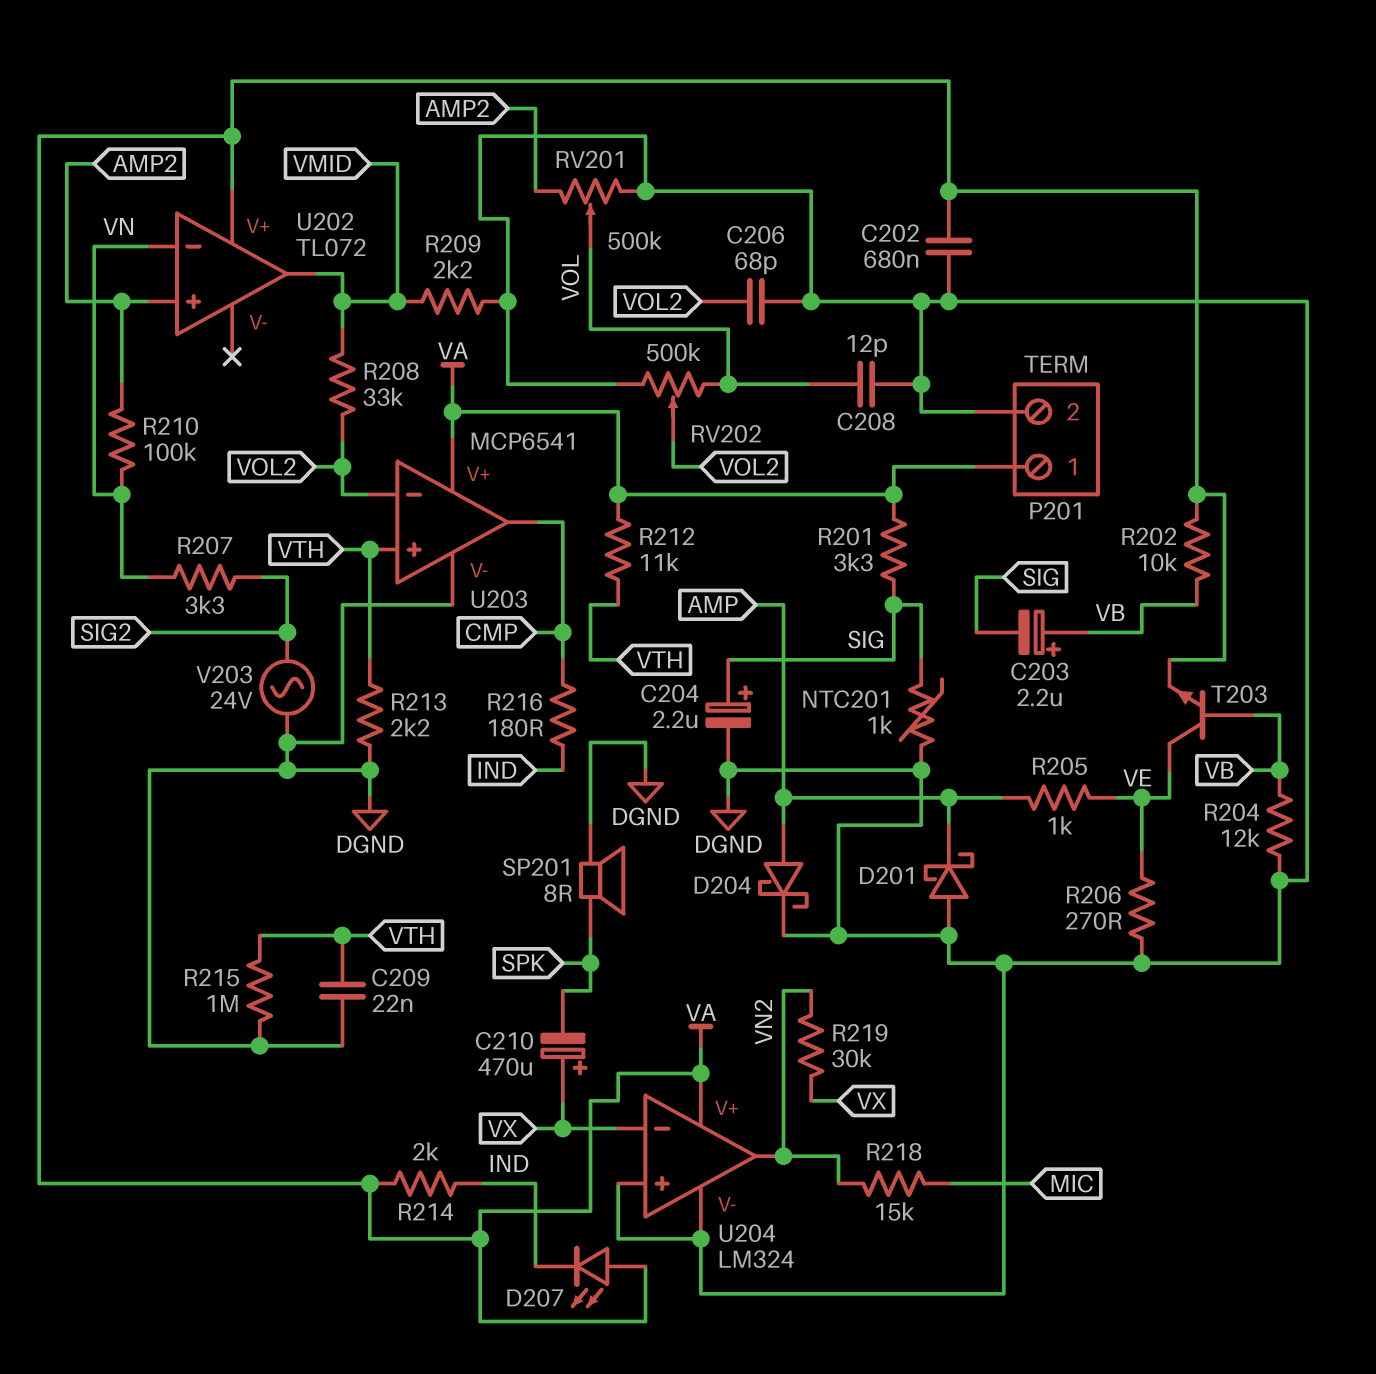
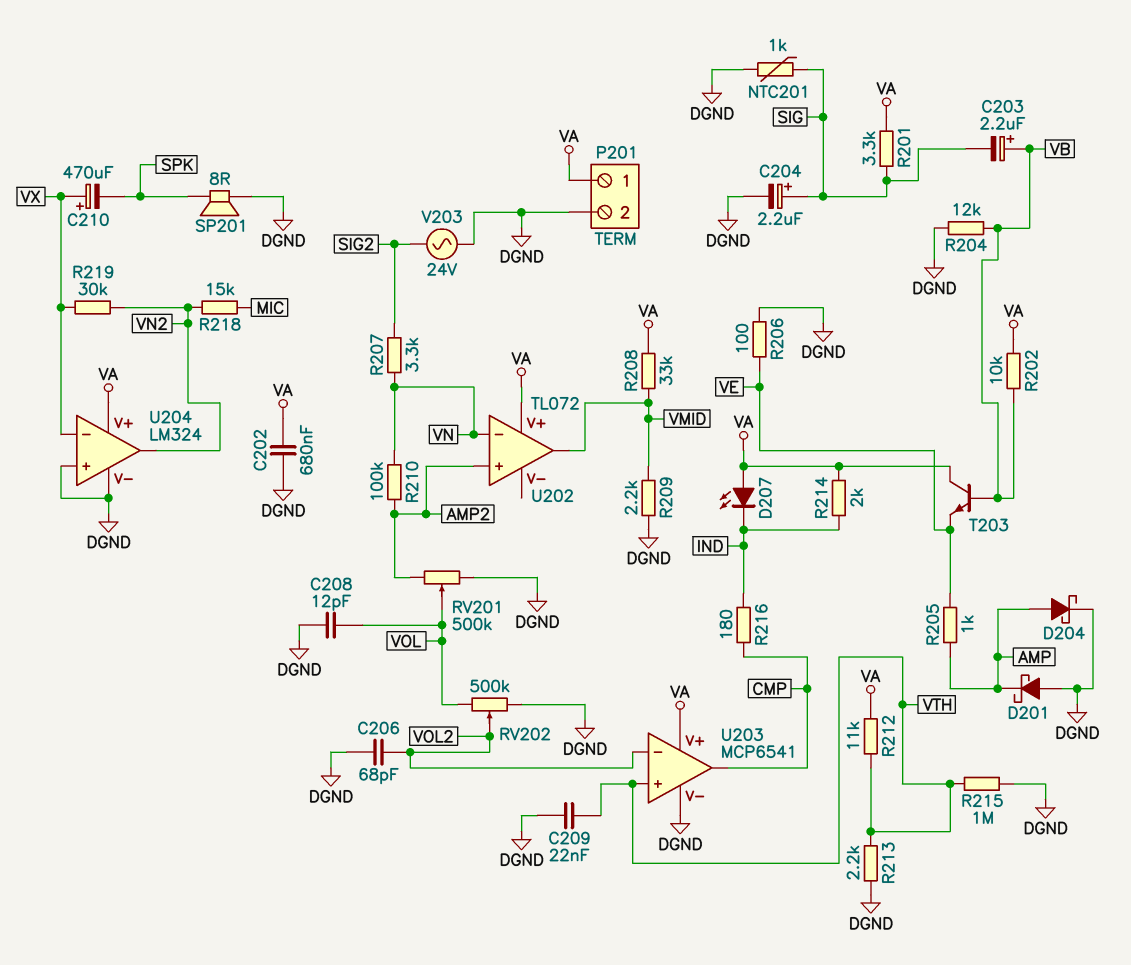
R206: 270 (DGND, VE) -> 100 (DGND, VE)
R208: 33k (VMID, VOL2) -> 33k (VA, VMID)
T203: NPN (B VB, C VE, E VA) -> NPN (B VB, C VA, E VE)

